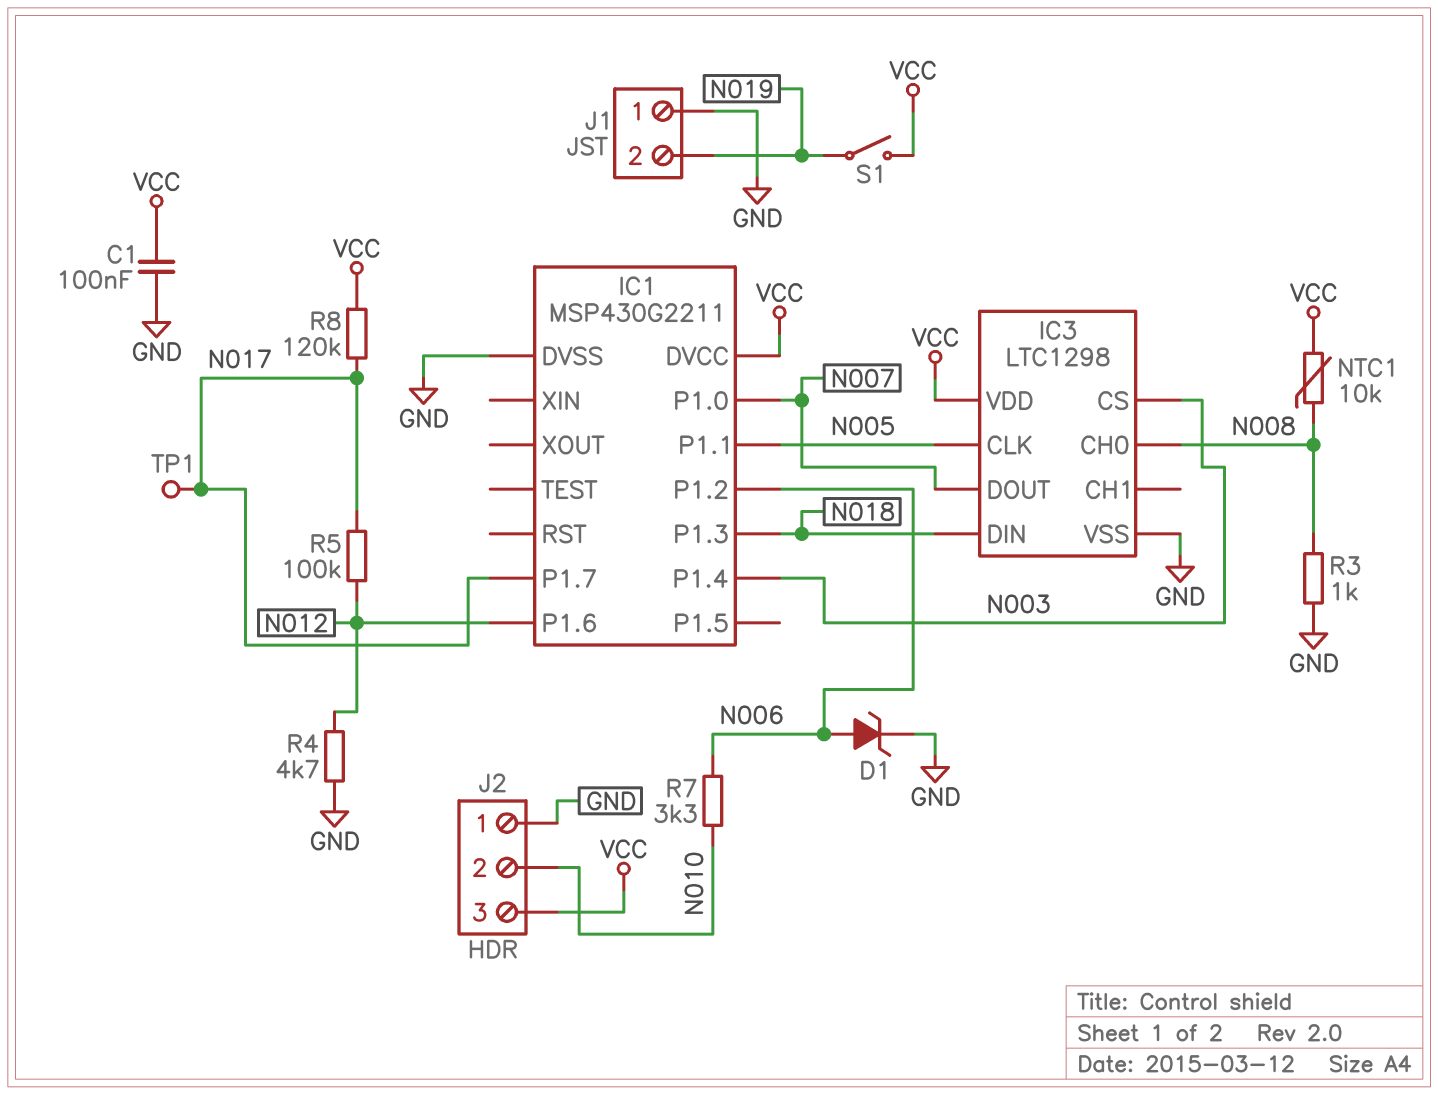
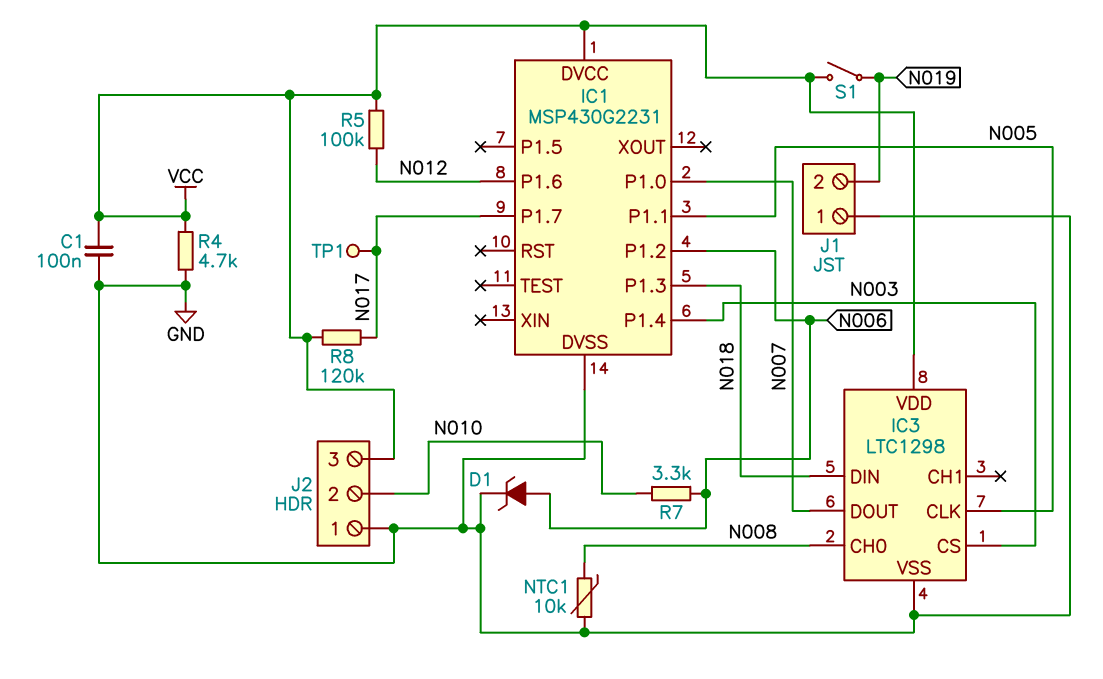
IC1: MSP430G2211 -> MSP430G2231
NTC1: 10k (N008, VCC) -> 10k (GND, N008)
R3: 1k (GND, N008) -> none
R4: 4.7k (GND, N012) -> 4.7k (GND, VCC)
R5: 100k (N012, N017) -> 100k (N012, VCC)

